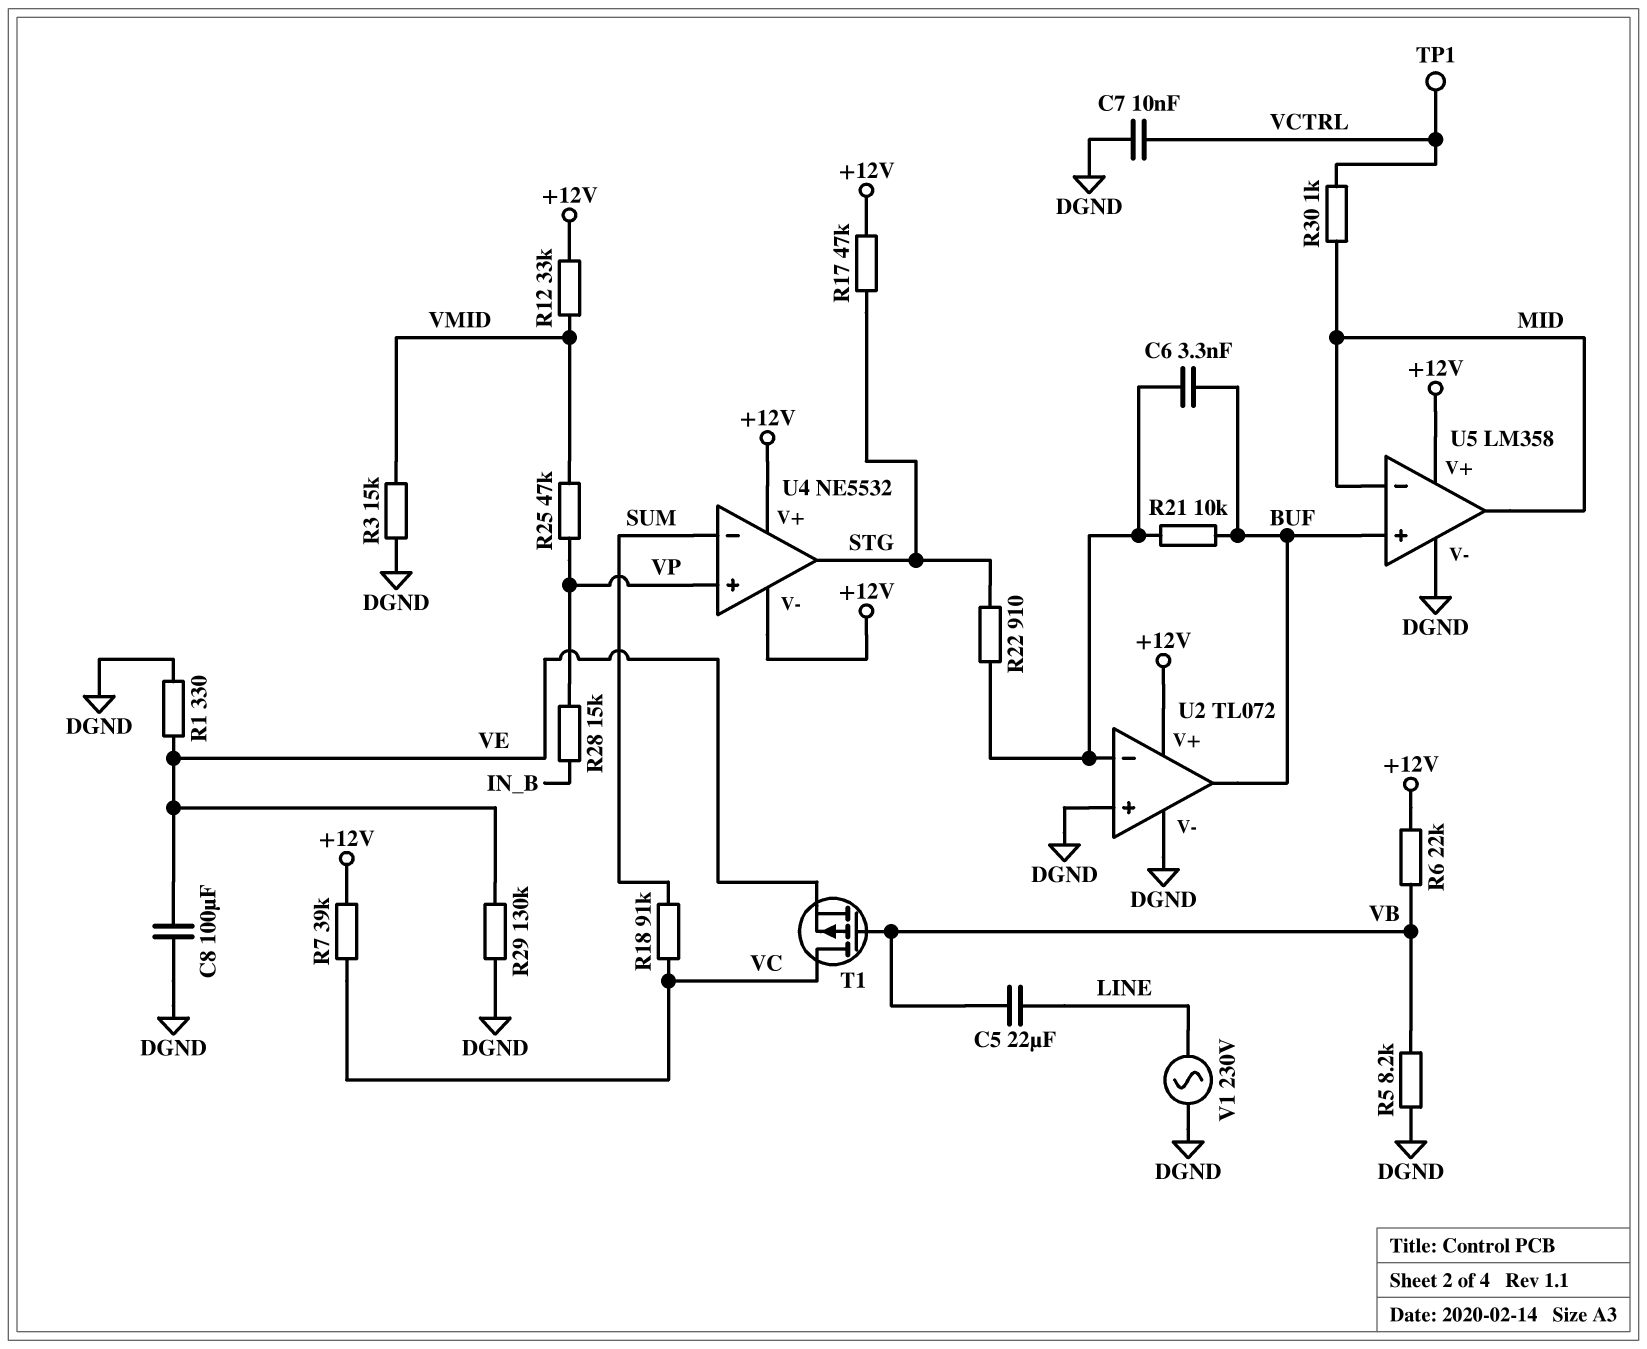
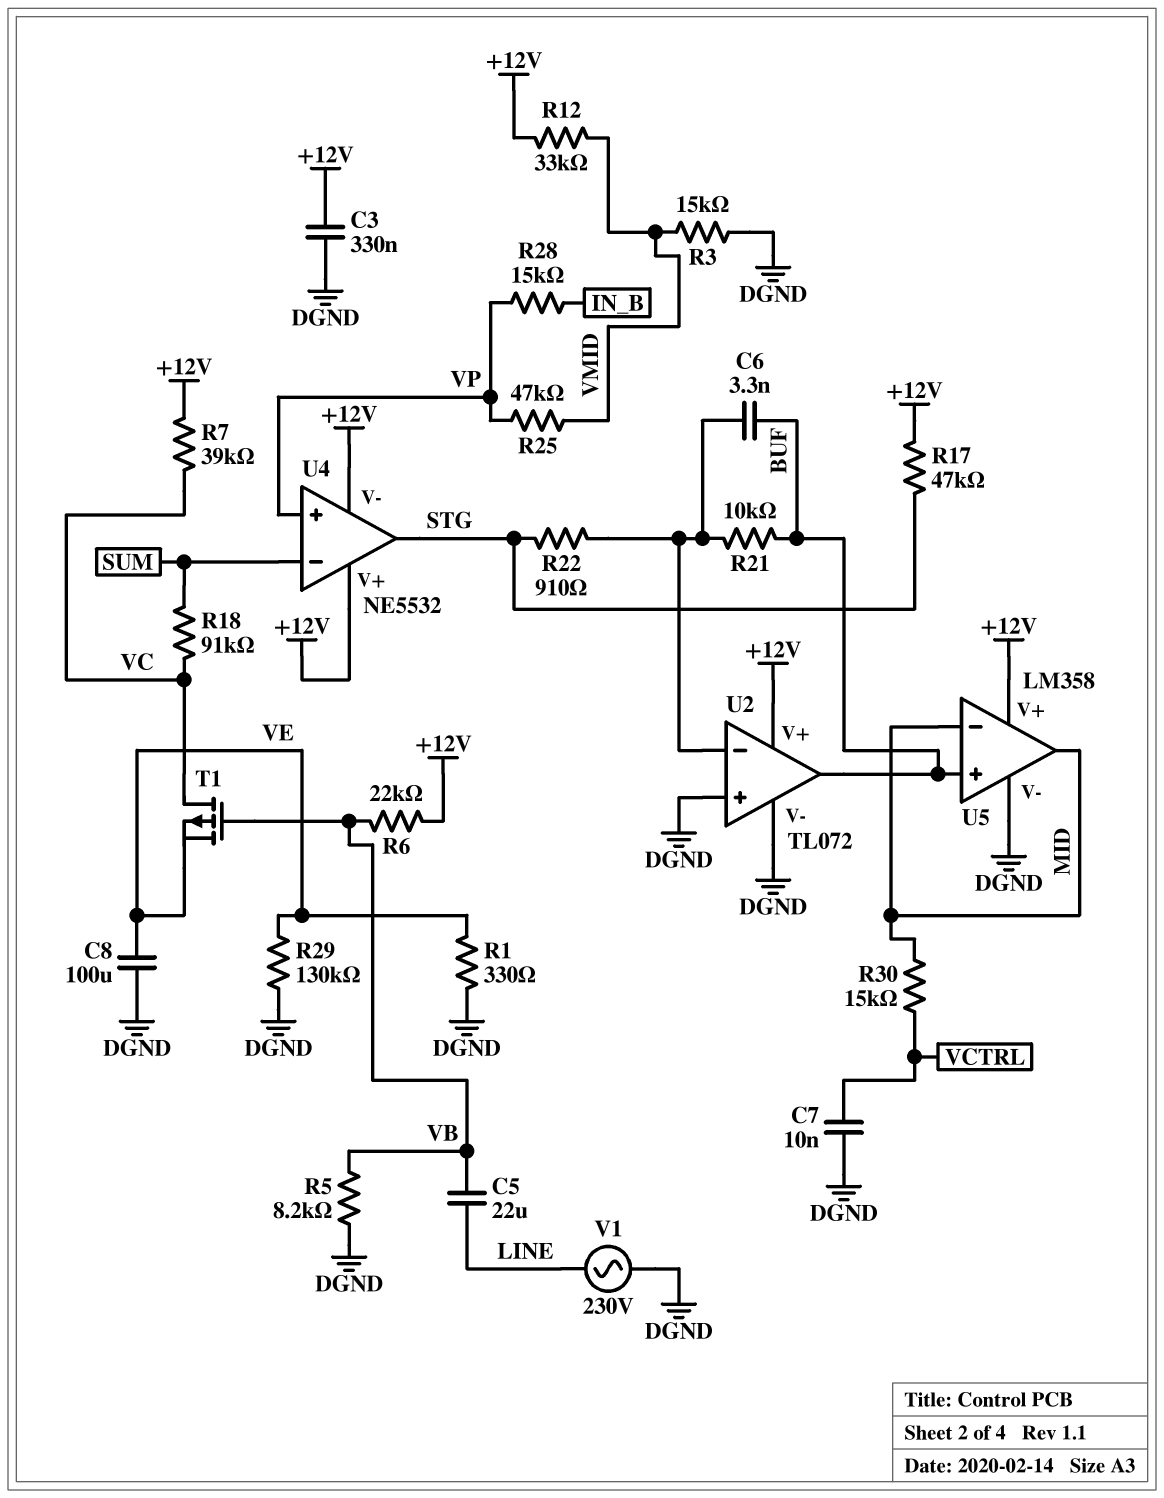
C3: none -> 330nF (+12V, DGND)
R30: 1k (MID, VCTRL) -> 15k (MID, VCTRL)
TP1: test point (VCTRL) -> none

